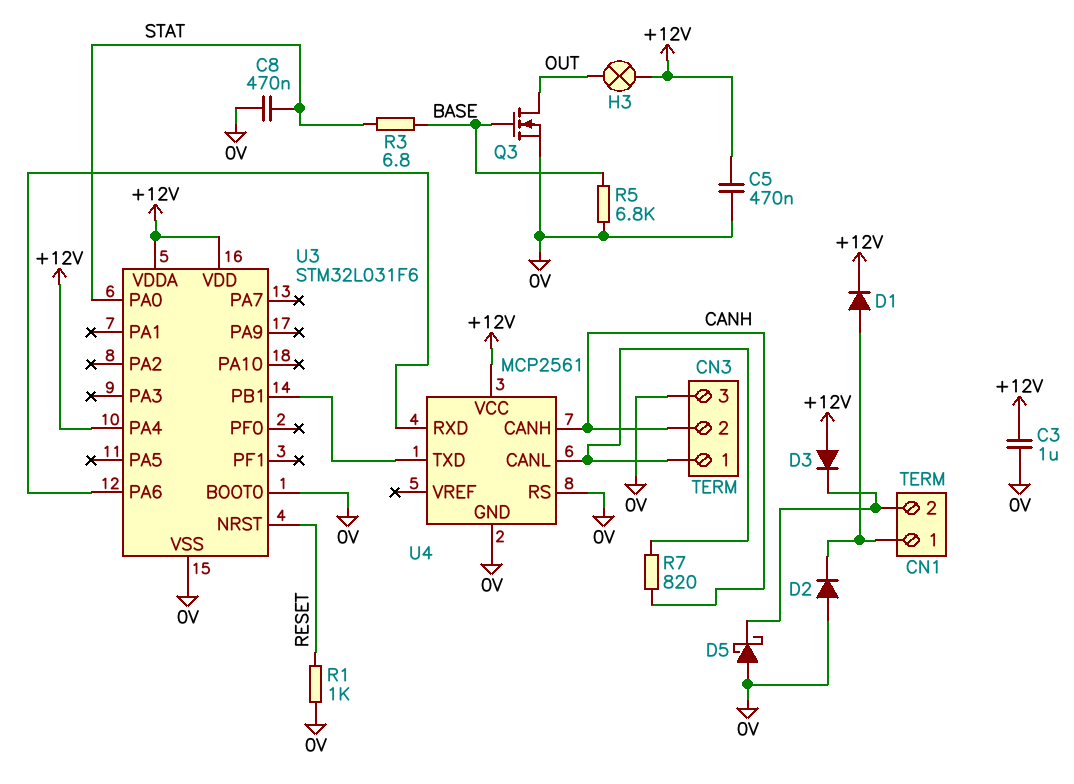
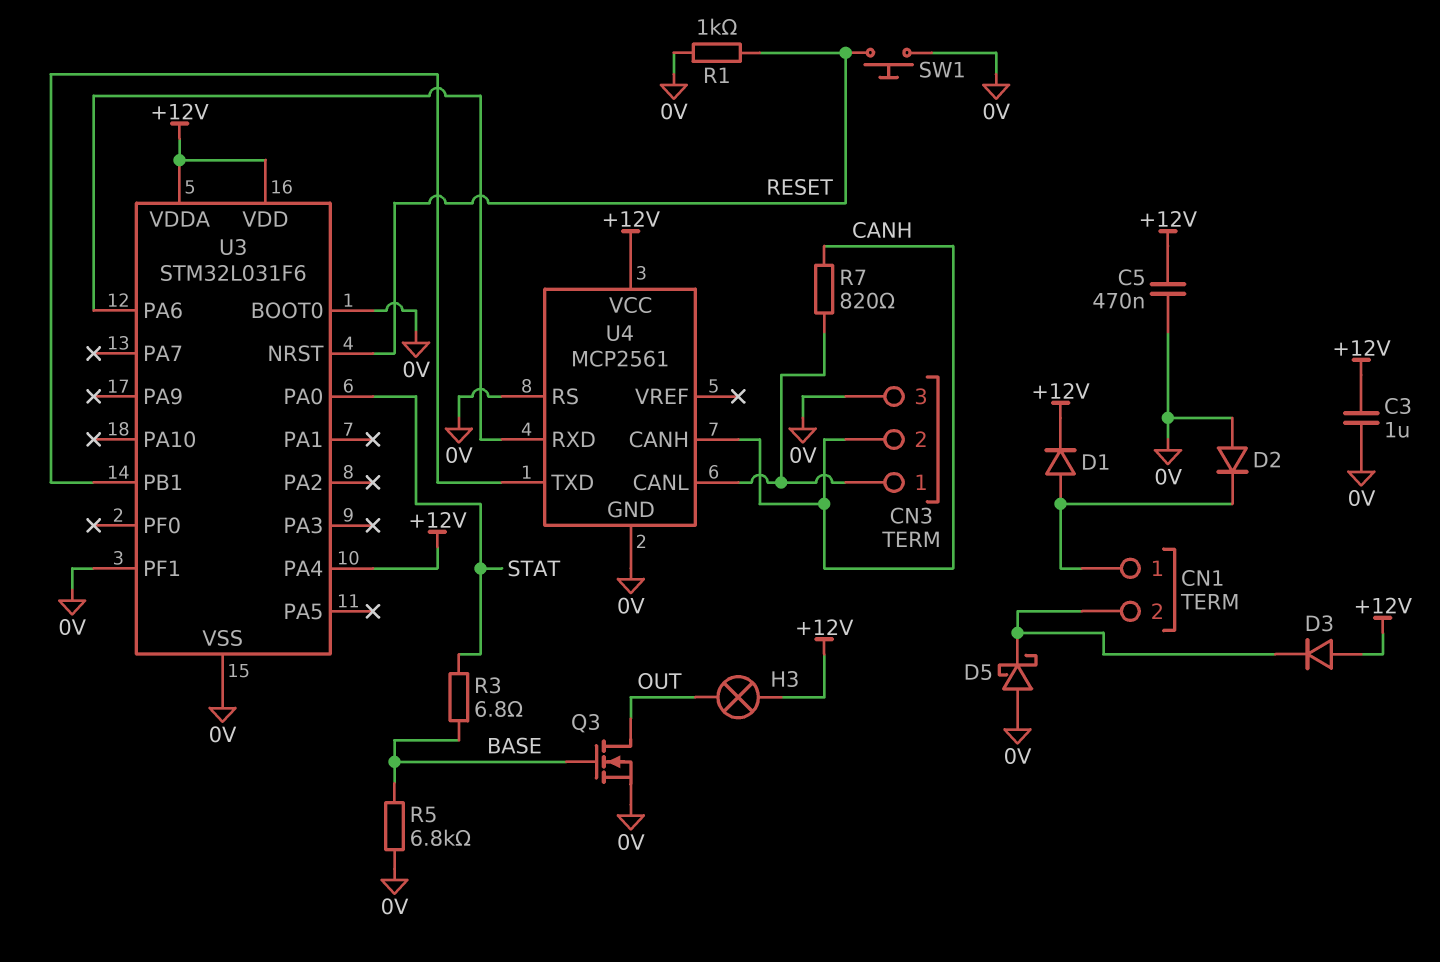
C8: 470nF (0V, STAT) -> none
SW1: none -> button (0V, RESET)
U3 pin PF1: none -> 0V

